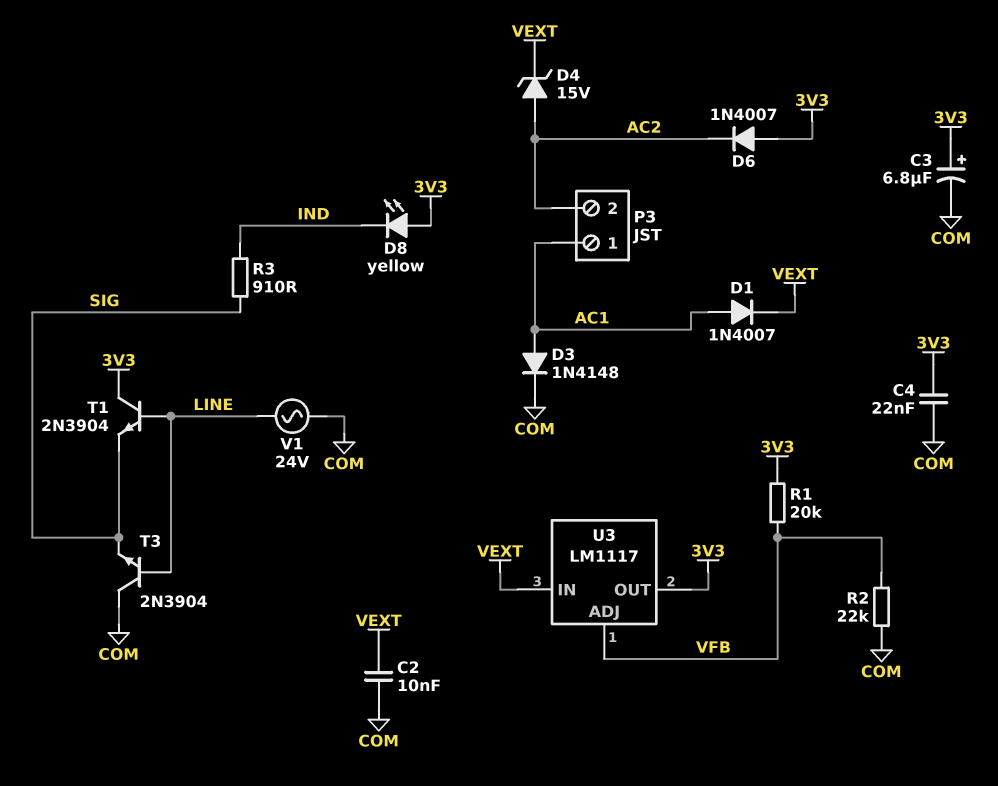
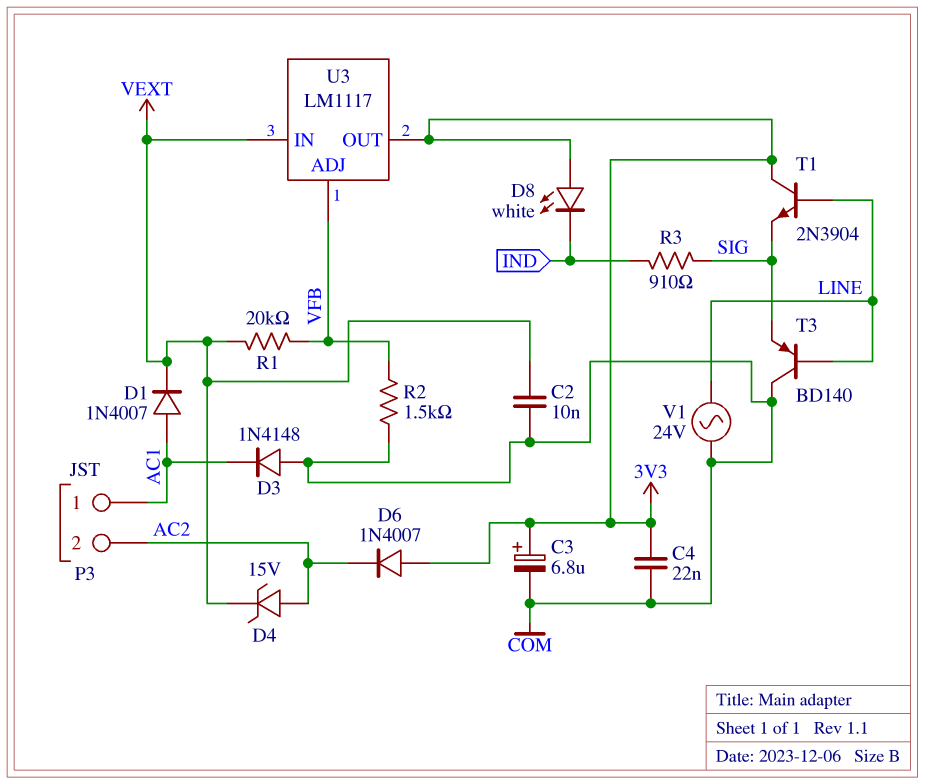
D3: diode 1N4148 (A AC1, K COM) -> diode 1N4148 (A COM, K AC1)
D8: LED yellow (A 3V3, K IND) -> LED white (A 3V3, K IND)
R1: 20k (3V3, VFB) -> 20k (VEXT, VFB)
R2: 22k (COM, VFB) -> 1.5k (COM, VFB)
T3: NPN 2N3904 (B LINE, C COM, E SIG) -> PNP BD140 (B LINE, C COM, E SIG)

